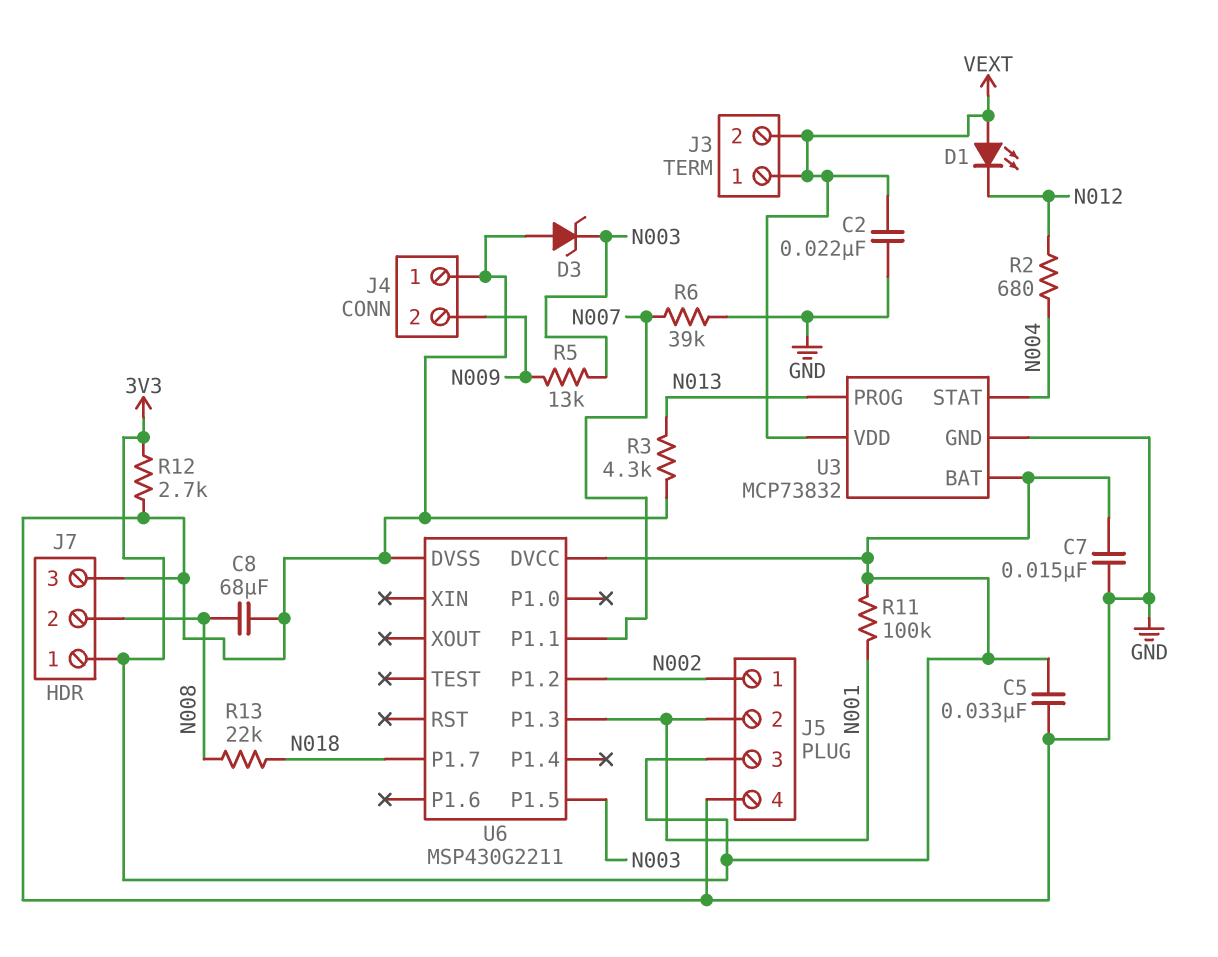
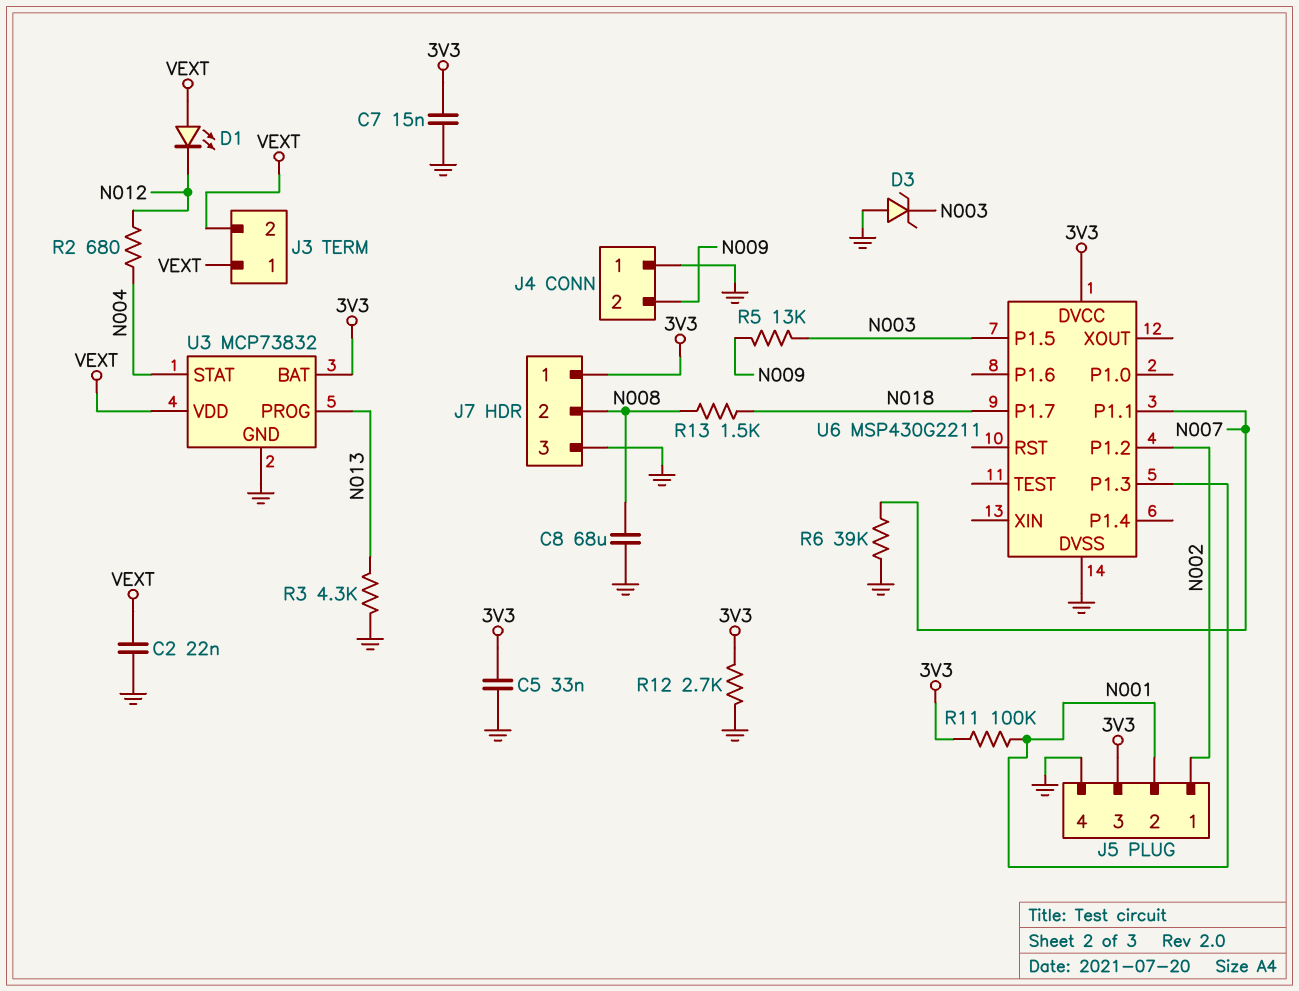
R13: 22k (N008, N018) -> 1.5k (N008, N018)

